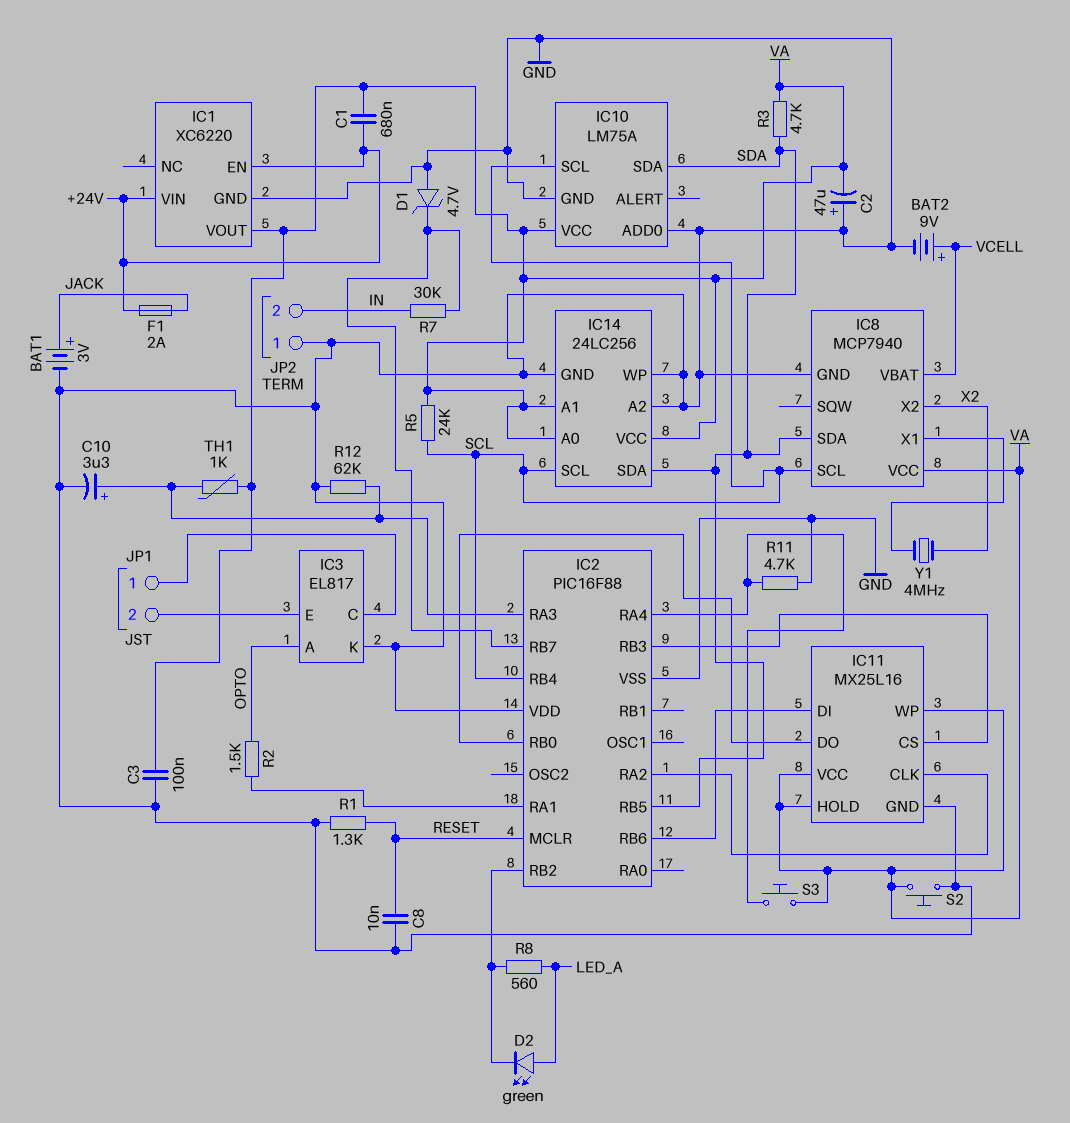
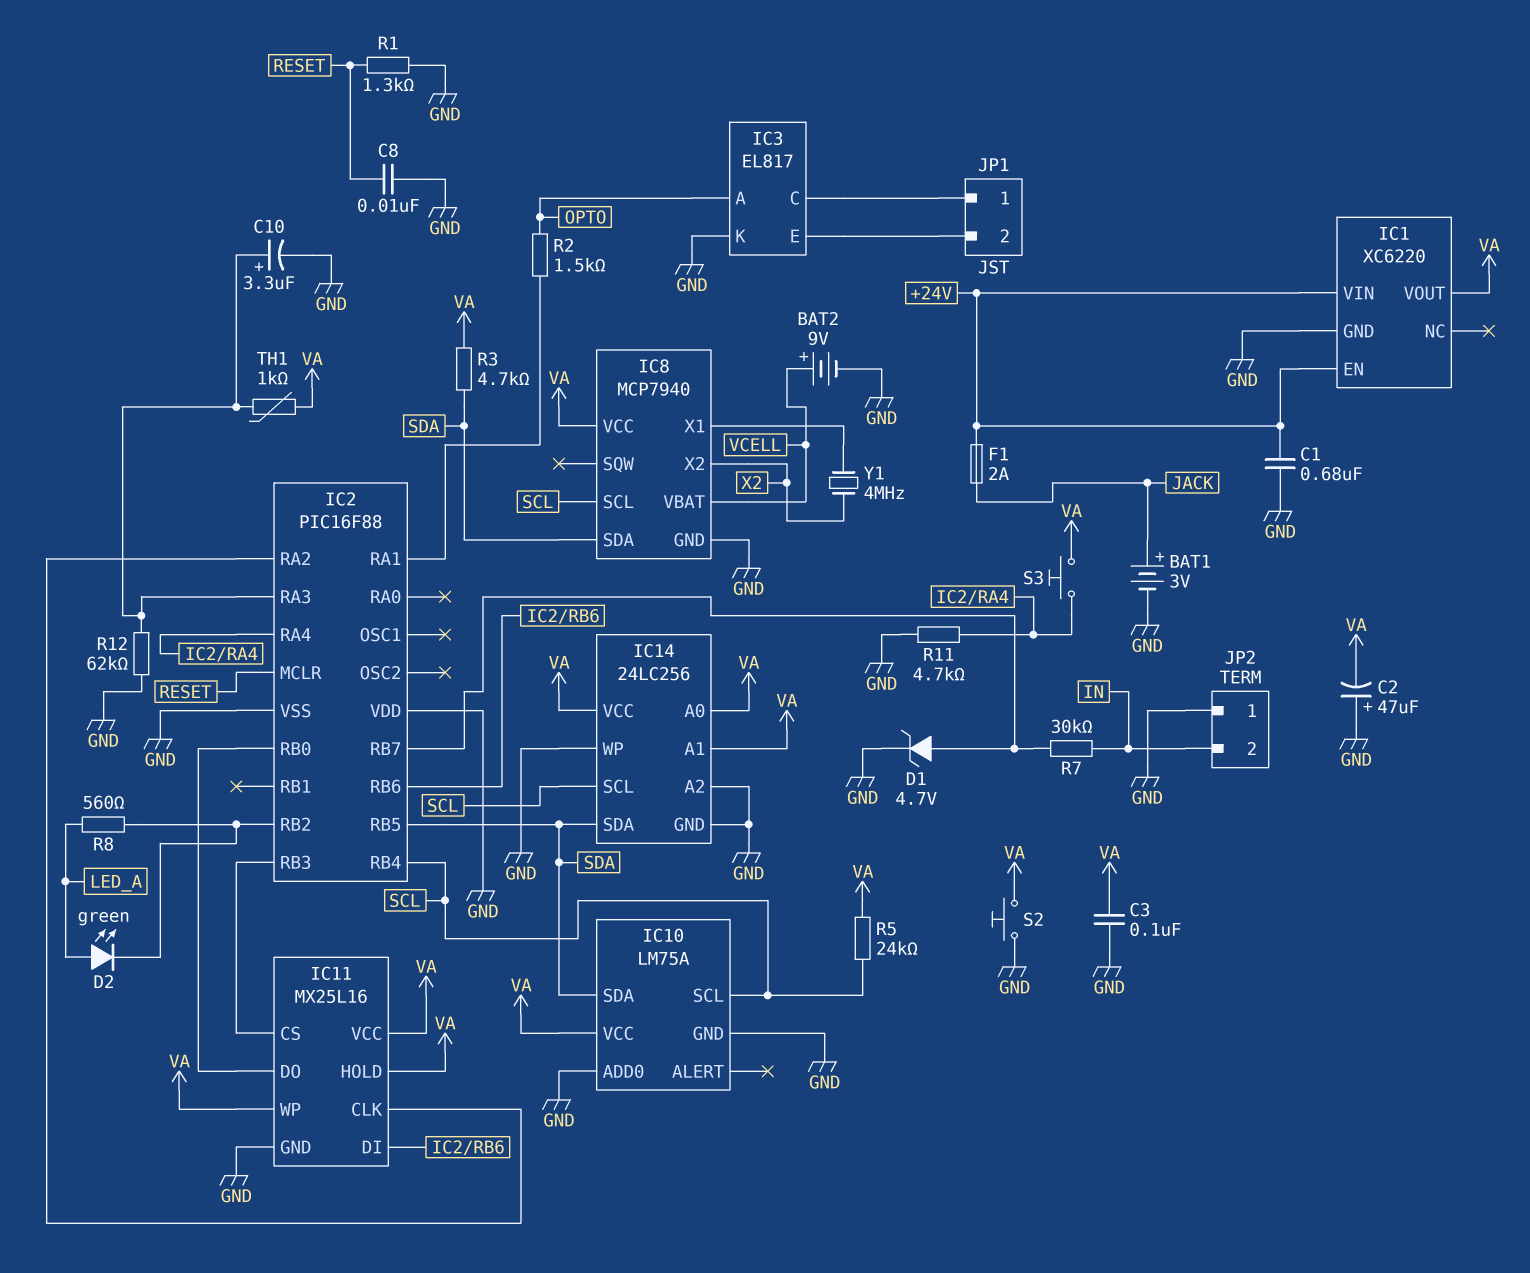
C1: 680nF (+24V, VA) -> 680nF (+24V, GND)
D1: zener 4.7V (A GND, K IC2/RB7) -> zener 4.7V (A IC2/RB7, K GND)

